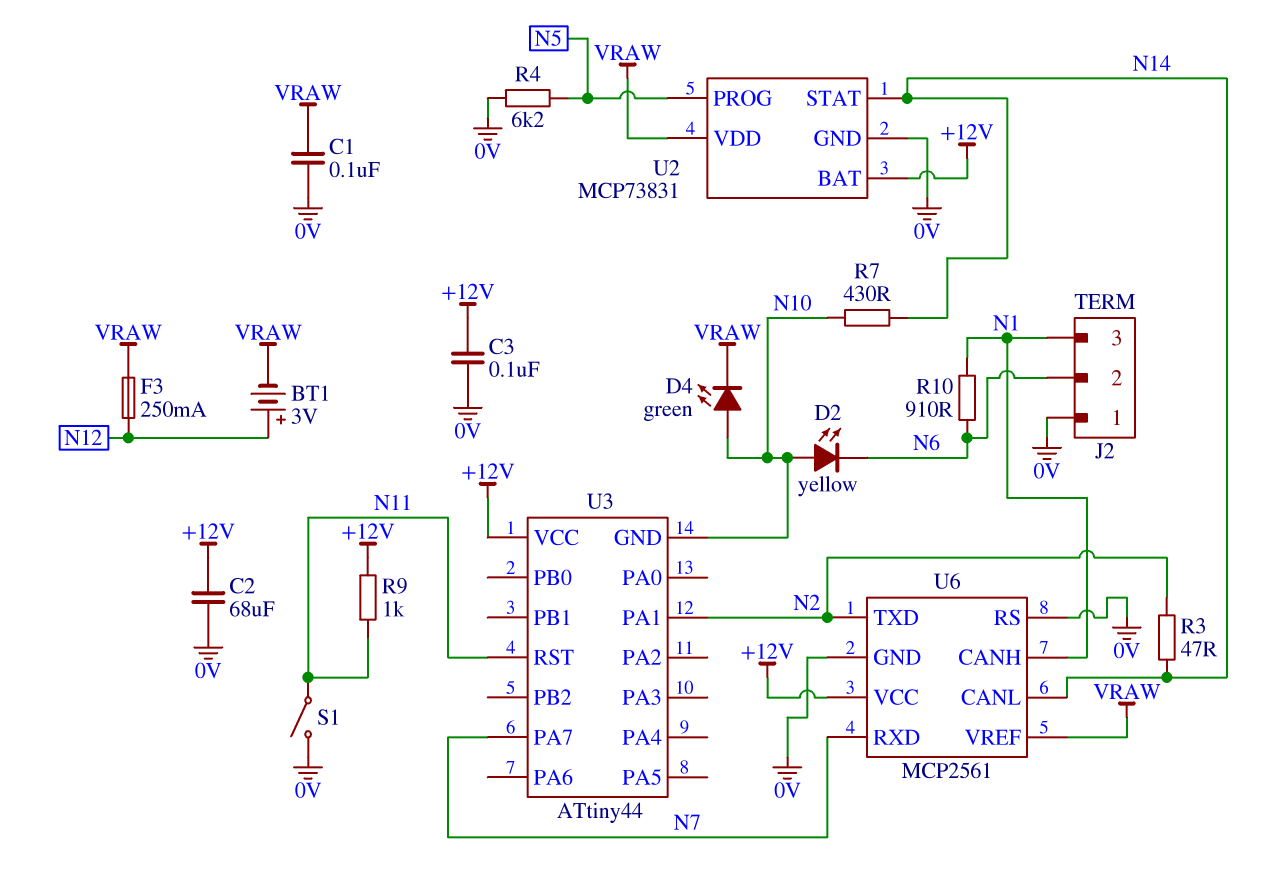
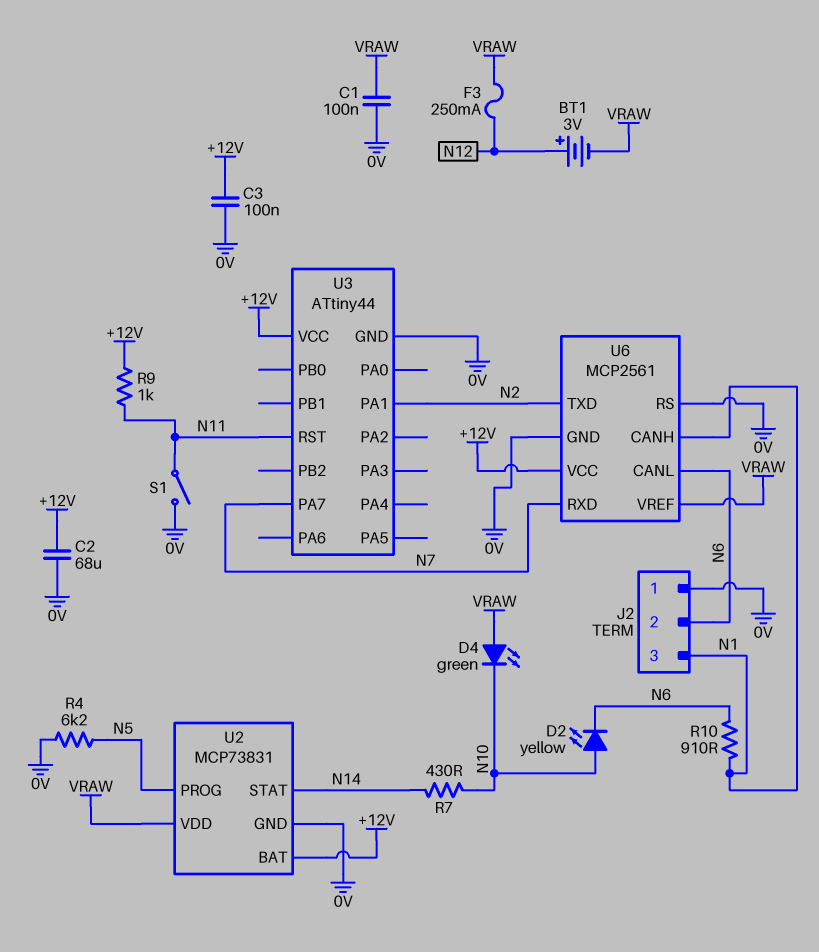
D4: LED green (A N10, K VRAW) -> LED green (A VRAW, K N10)
R3: 47 (N2, N14) -> none
U3 pin GND: N10 -> 0V
U6 pin CANL: N14 -> N6

